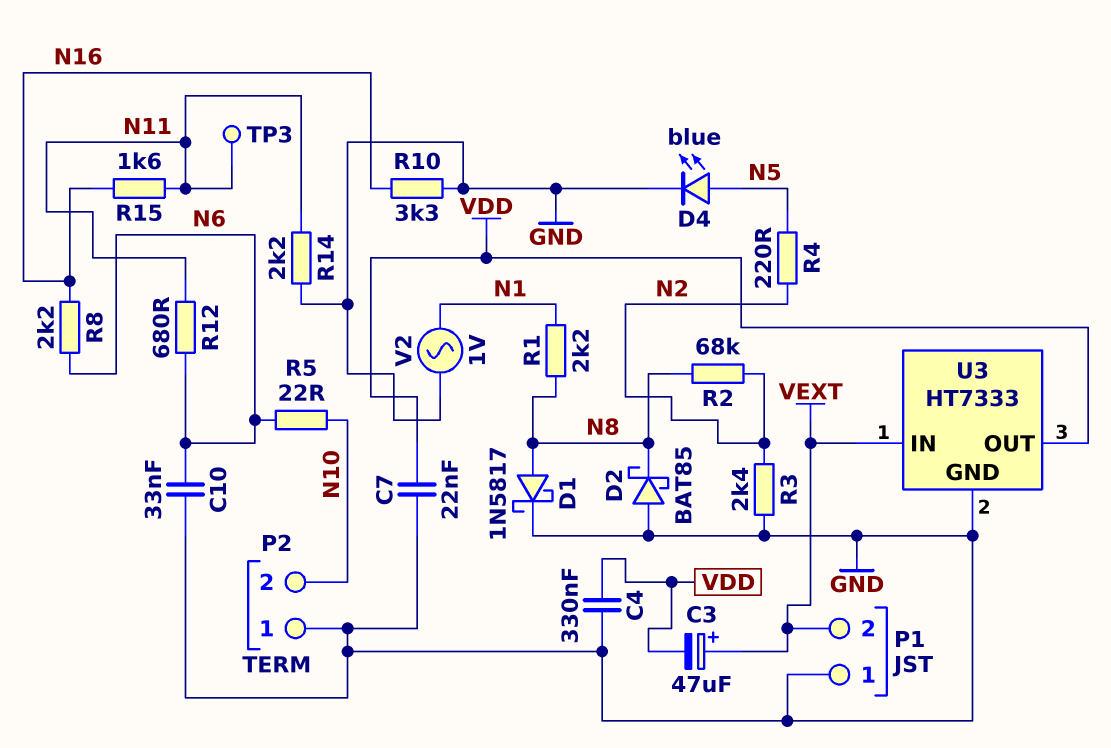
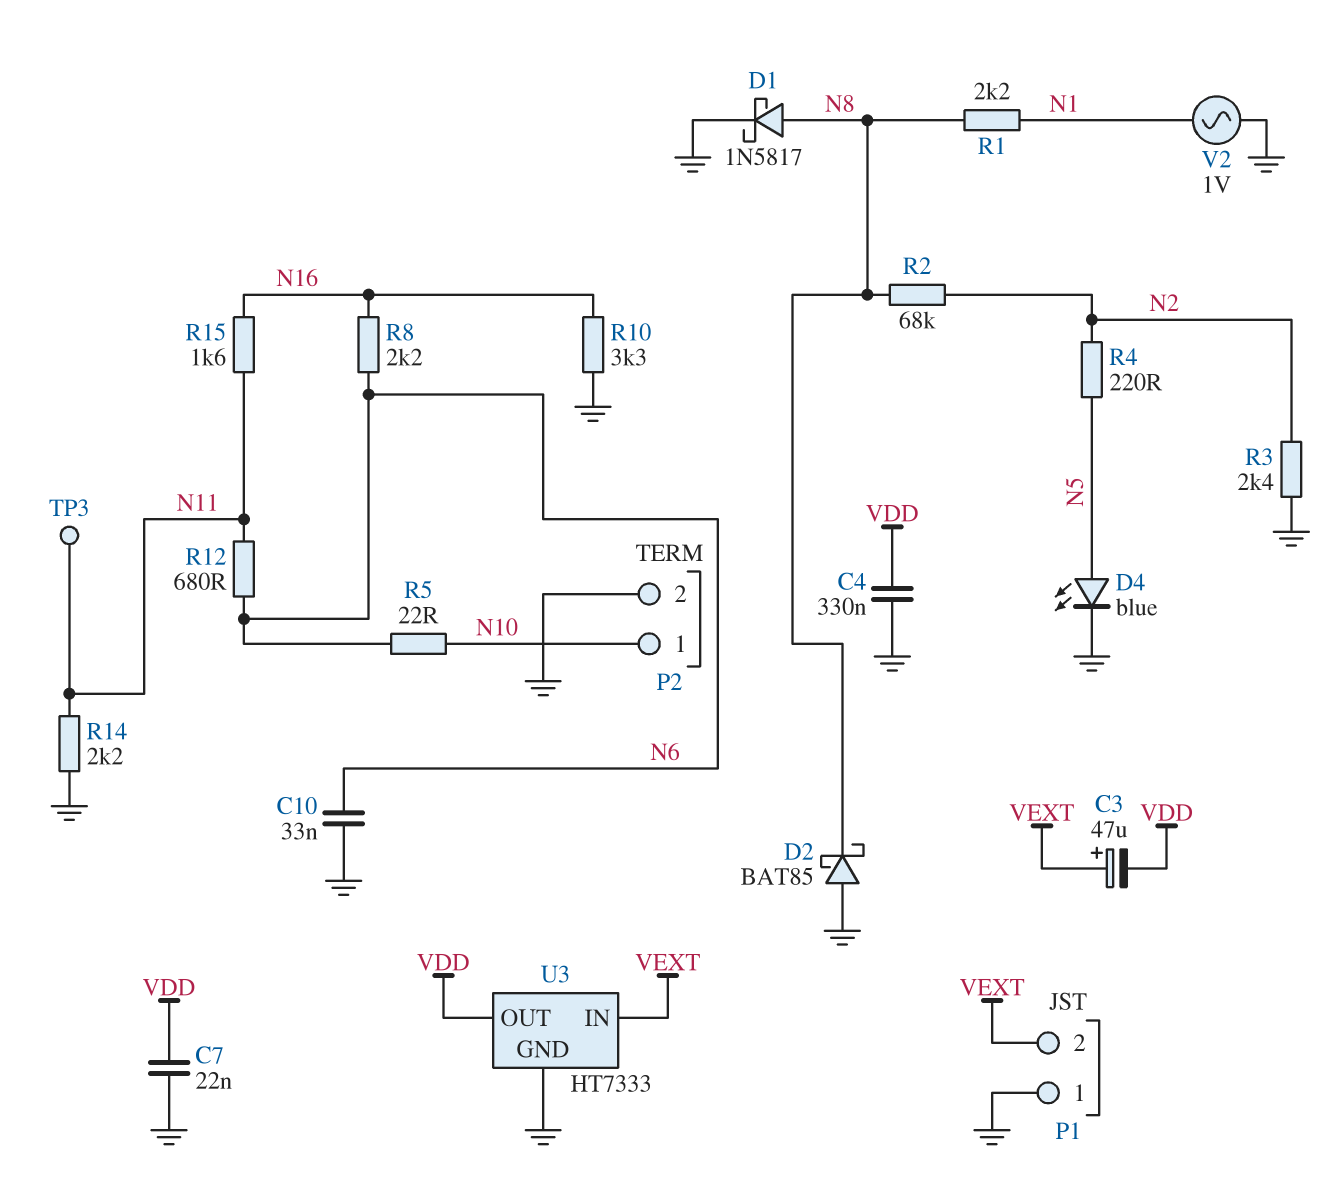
P2 pin 1: GND -> N10
P2 pin 2: N10 -> GND

